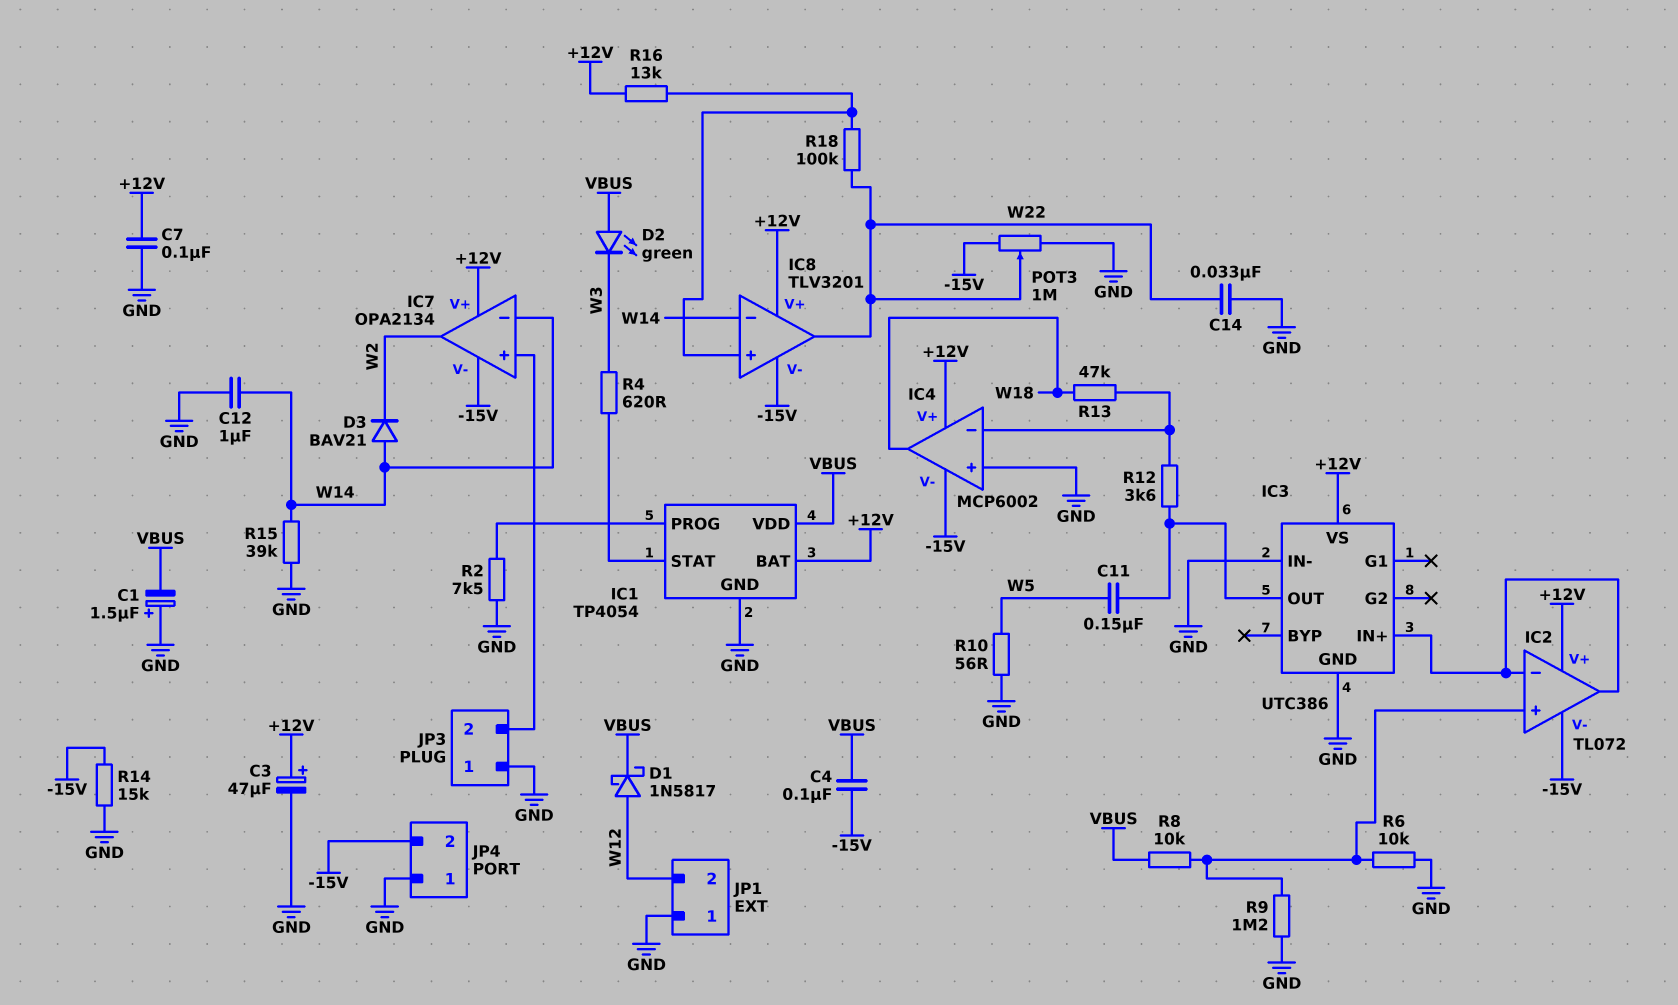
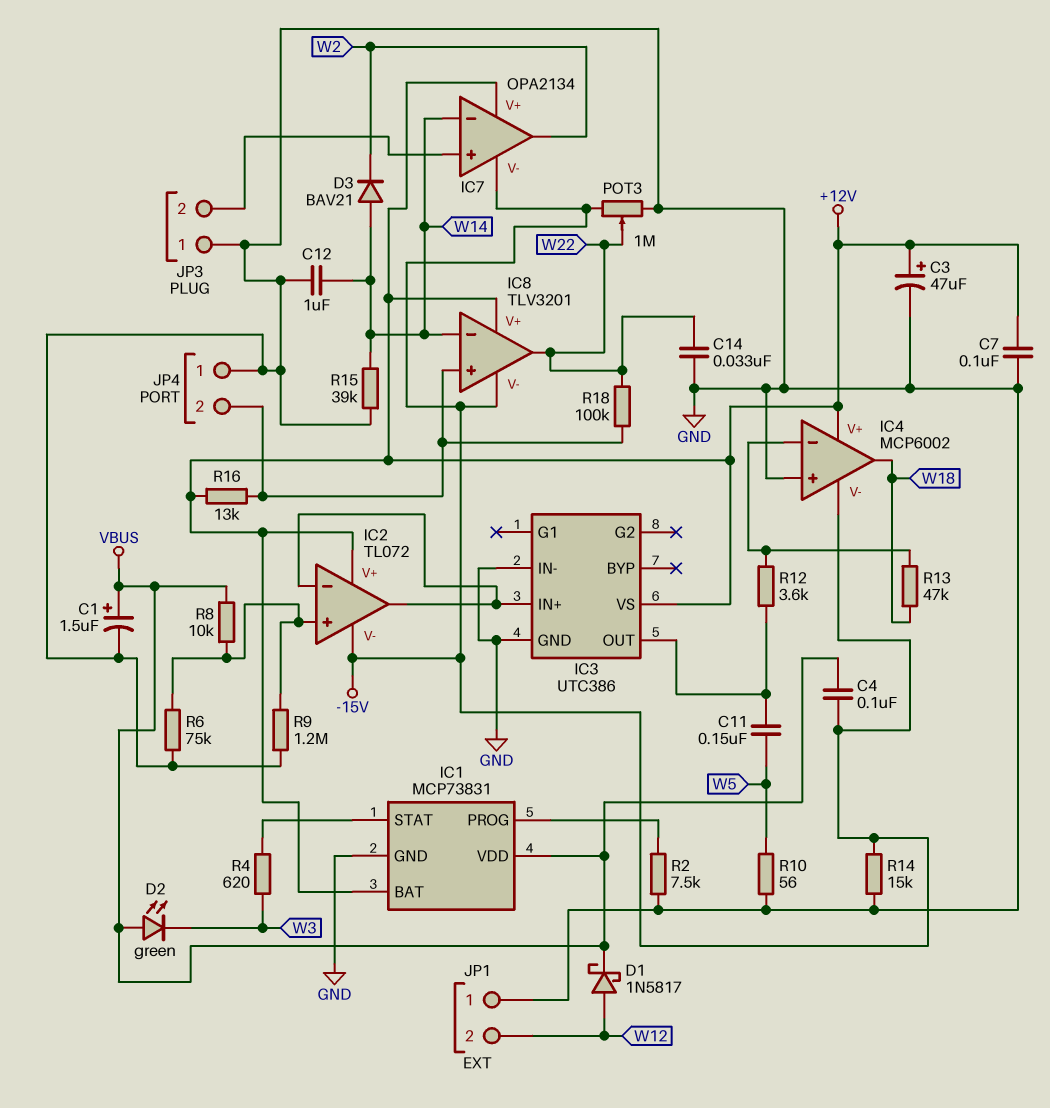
C1: 1.5uF (plus GND, minus VBUS) -> 1.5uF (plus VBUS, minus GND)
IC1: TP4054 -> MCP73831
JP4 pin 2: -15V -> IC8/in+
R6: 10k (GND, IC2/in+) -> 75k (GND, IC2/in+)

